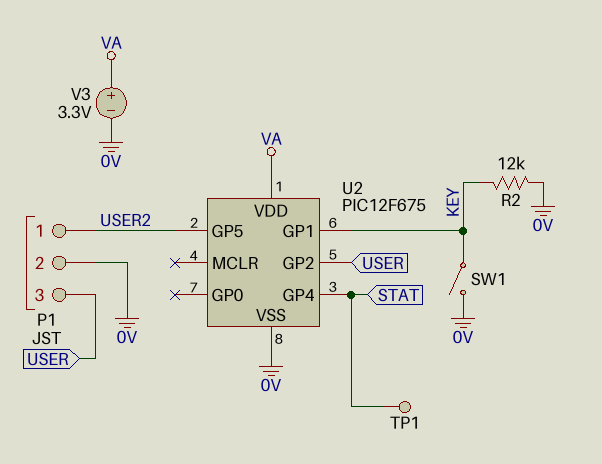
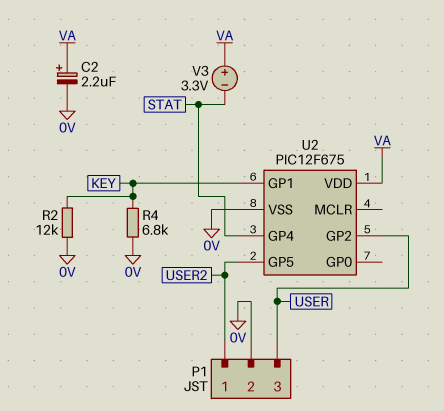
C2: none -> 2.2uF (plus VA, minus 0V)
R4: none -> 6.8k (0V, KEY)
SW1: switch (0V, KEY) -> none
TP1: test point (STAT) -> none
V3: 3.3V (plus VA, minus 0V) -> 3.3V (plus VA, minus STAT)

